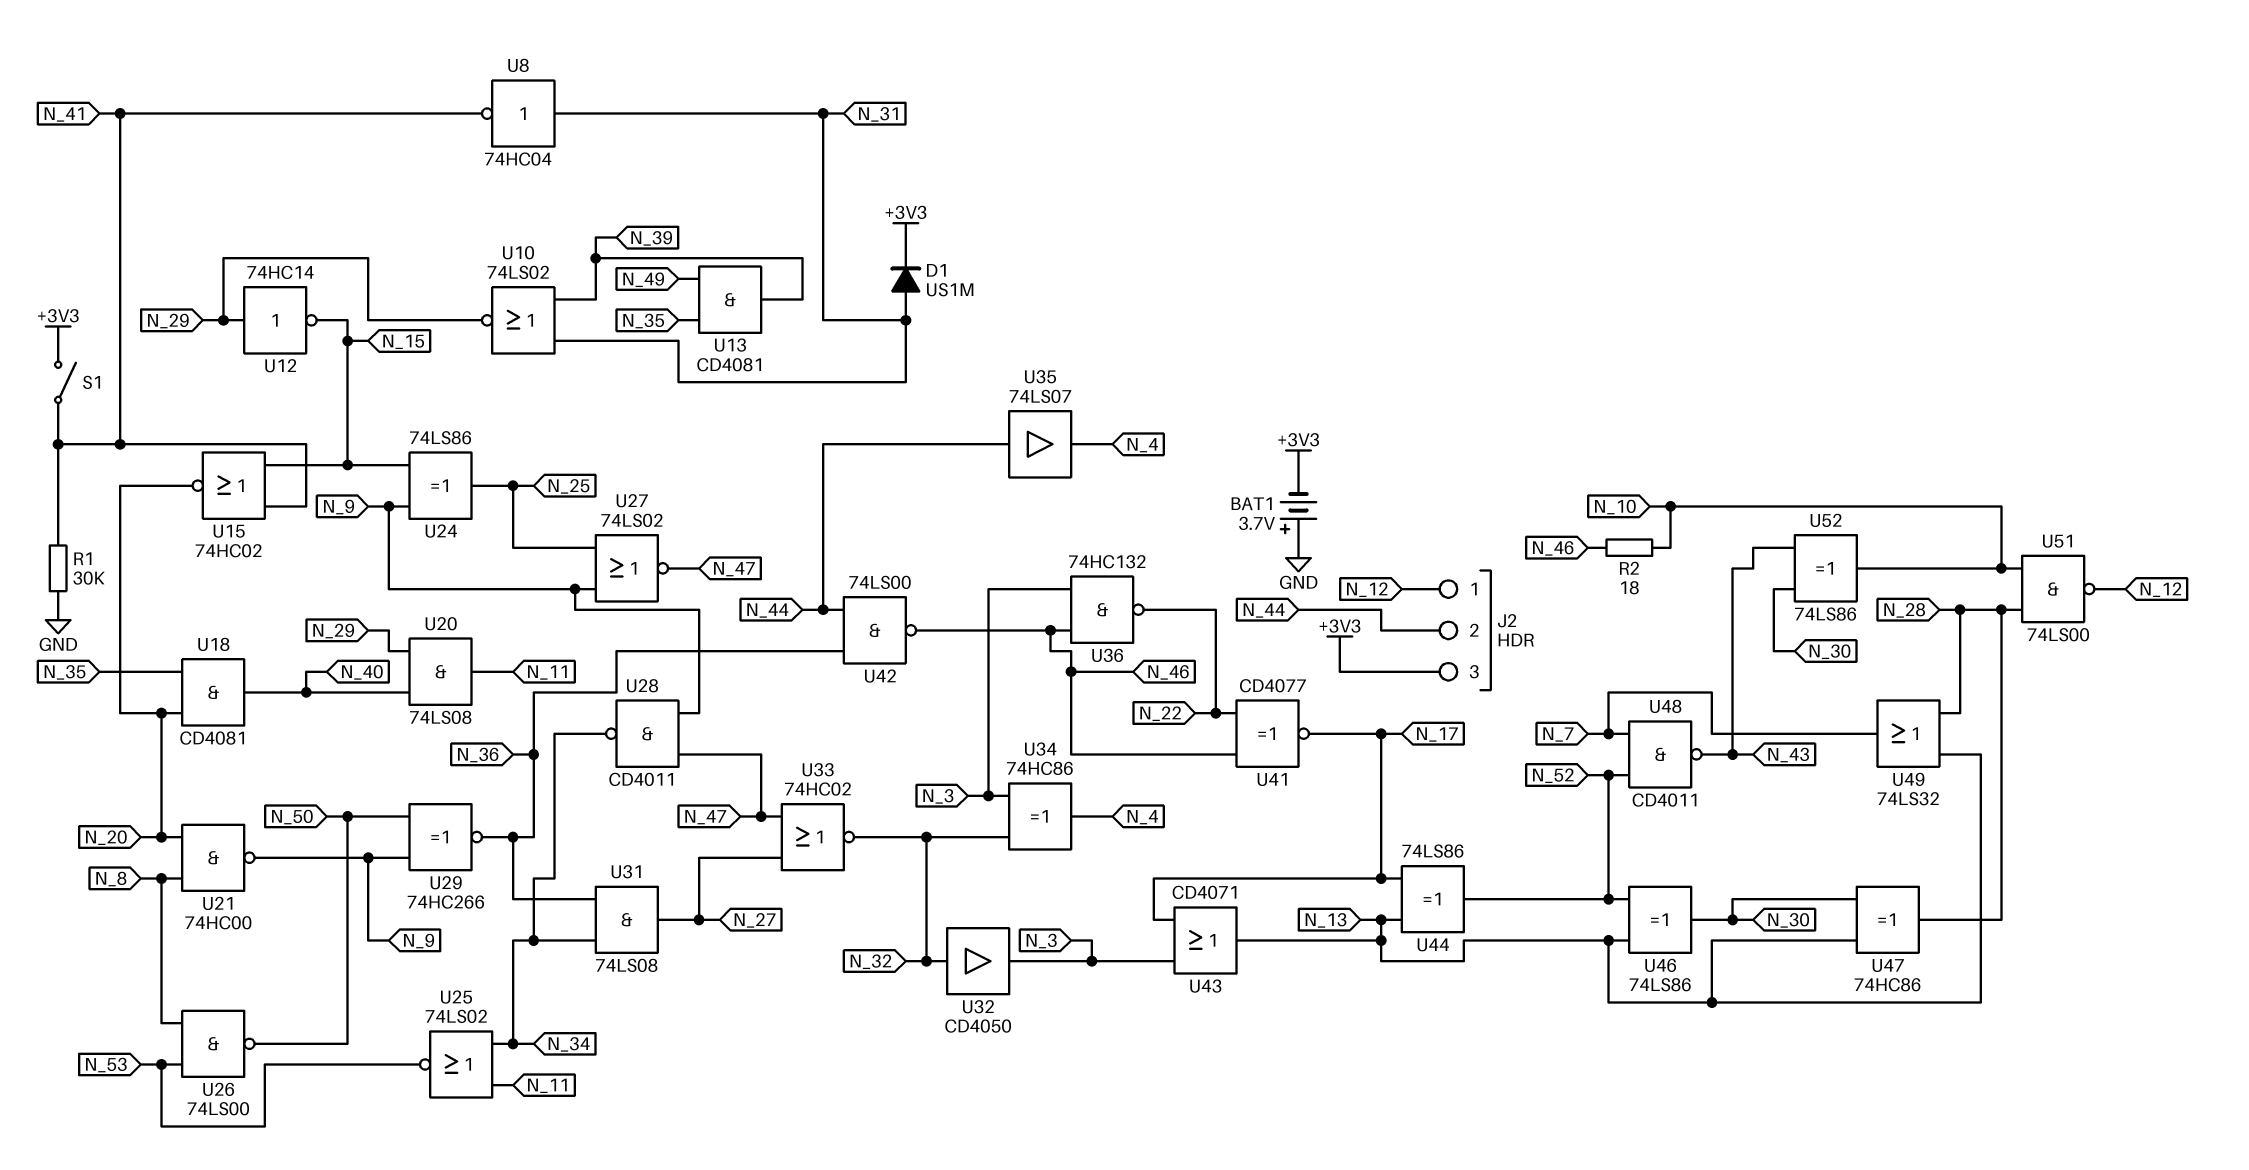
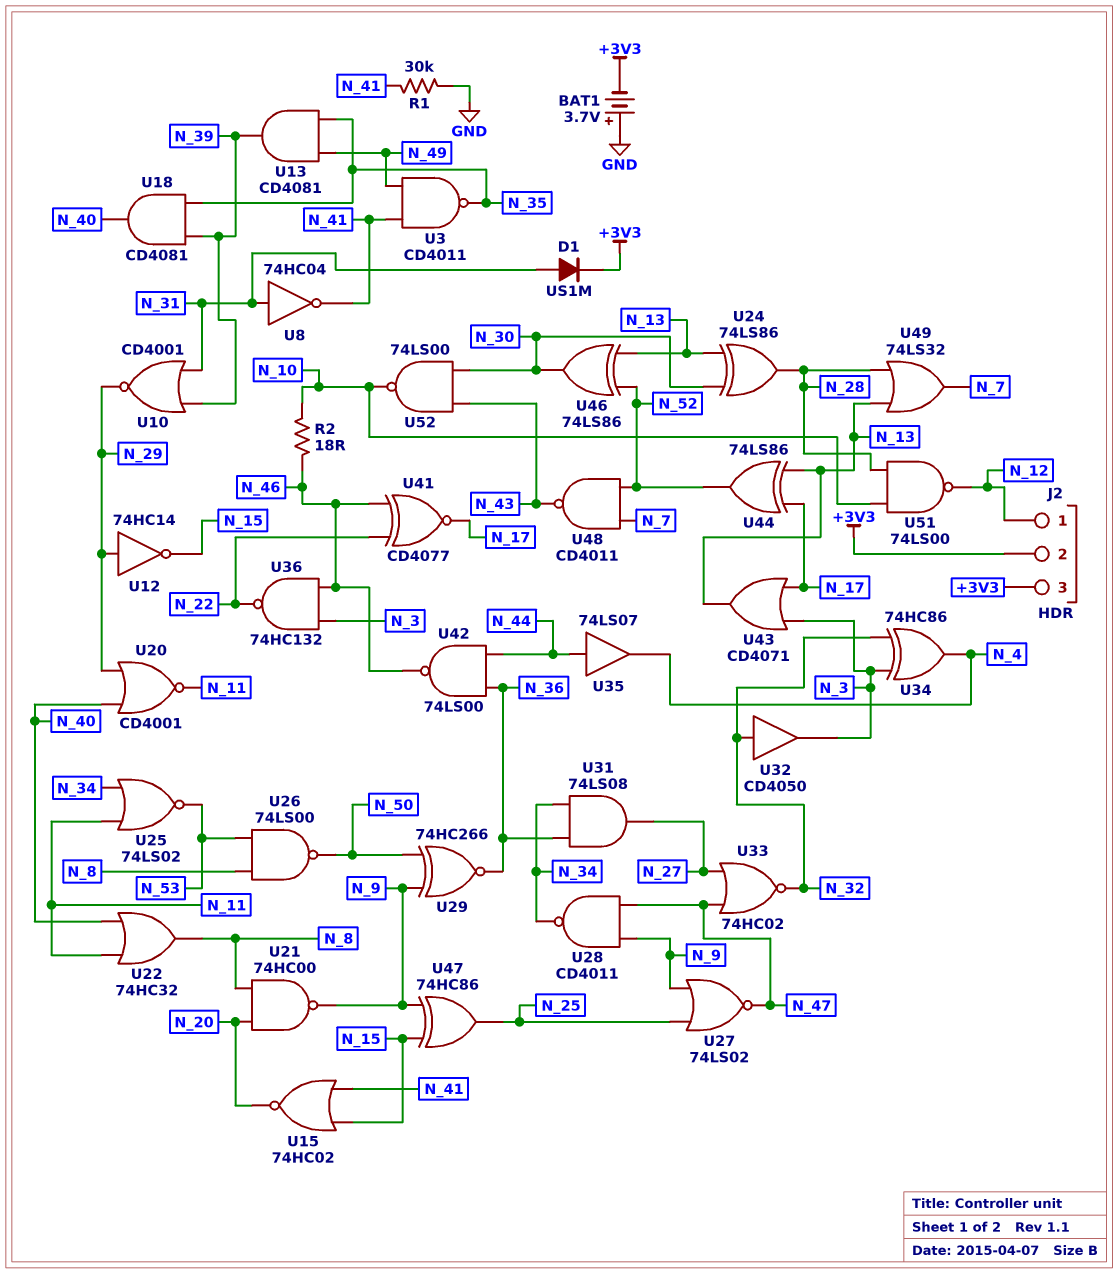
J2 pin 2: N_44 -> +3V3
S1: switch (+3V3, N_41) -> none
U3: none -> NAND CD4011 (in N_41, in N_49, out N_35)
U10: NOR 74LS02 (in N_31, in N_39, out N_29) -> NOR CD4001 (in N_31, in N_39, out N_29)
U18: AND CD4081 (in N_20, in N_35, out N_40) -> AND CD4081 (in N_35, in N_39, out N_40)
U20: AND 74LS08 (in N_29, in N_40, out N_11) -> NOR CD4001 (in N_29, in N_40, out N_11)
U22: none -> OR 74HC32 (in N_11, in N_40, out N_8)
U24: XOR 74LS86 (in N_9, in N_15, out N_25) -> XOR 74LS86 (in N_13, in N_30, out N_28)
U47: XOR 74HC86 (in N_13, in N_30, out N_28) -> XOR 74HC86 (in N_9, in N_15, out N_25)
U52: XOR 74LS86 (in N_30, in N_43, out N_10) -> NAND 74LS00 (in N_30, in N_43, out N_10)

